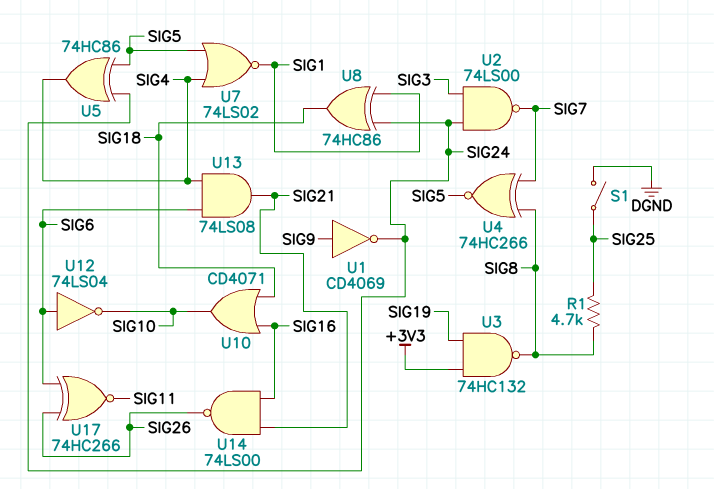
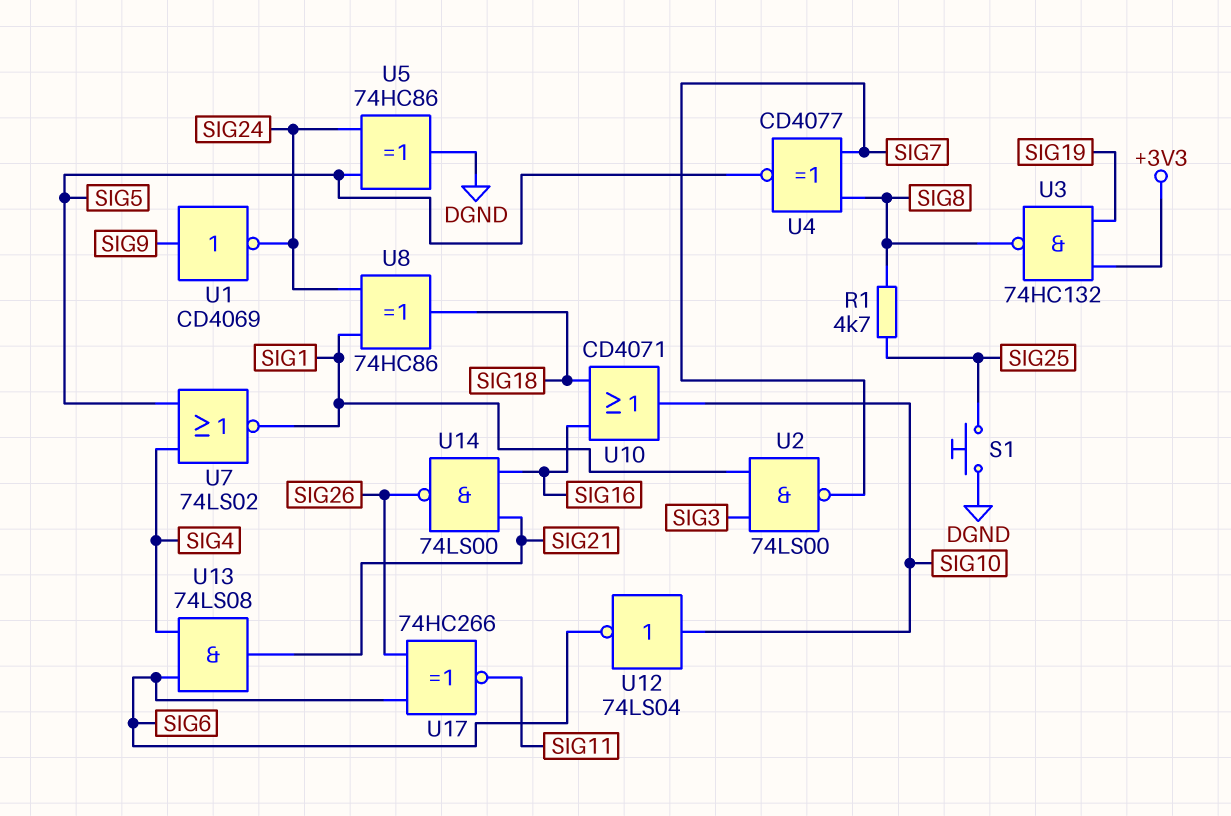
S1: switch (DGND, SIG25) -> button (DGND, SIG25)
U2: NAND 74LS00 (in SIG3, in SIG24, out SIG7) -> NAND 74LS00 (in SIG1, in SIG3, out SIG7)
U4: XNOR 74HC266 (in SIG7, in SIG8, out SIG5) -> XNOR CD4077 (in SIG7, in SIG8, out SIG5)
U5: XOR 74HC86 (in SIG5, in SIG24, out SIG4) -> XOR 74HC86 (in SIG5, in SIG24, out DGND)
U12: NOT 74LS04 (in SIG6, out SIG10) -> NOT 74LS04 (in SIG10, out SIG6)

